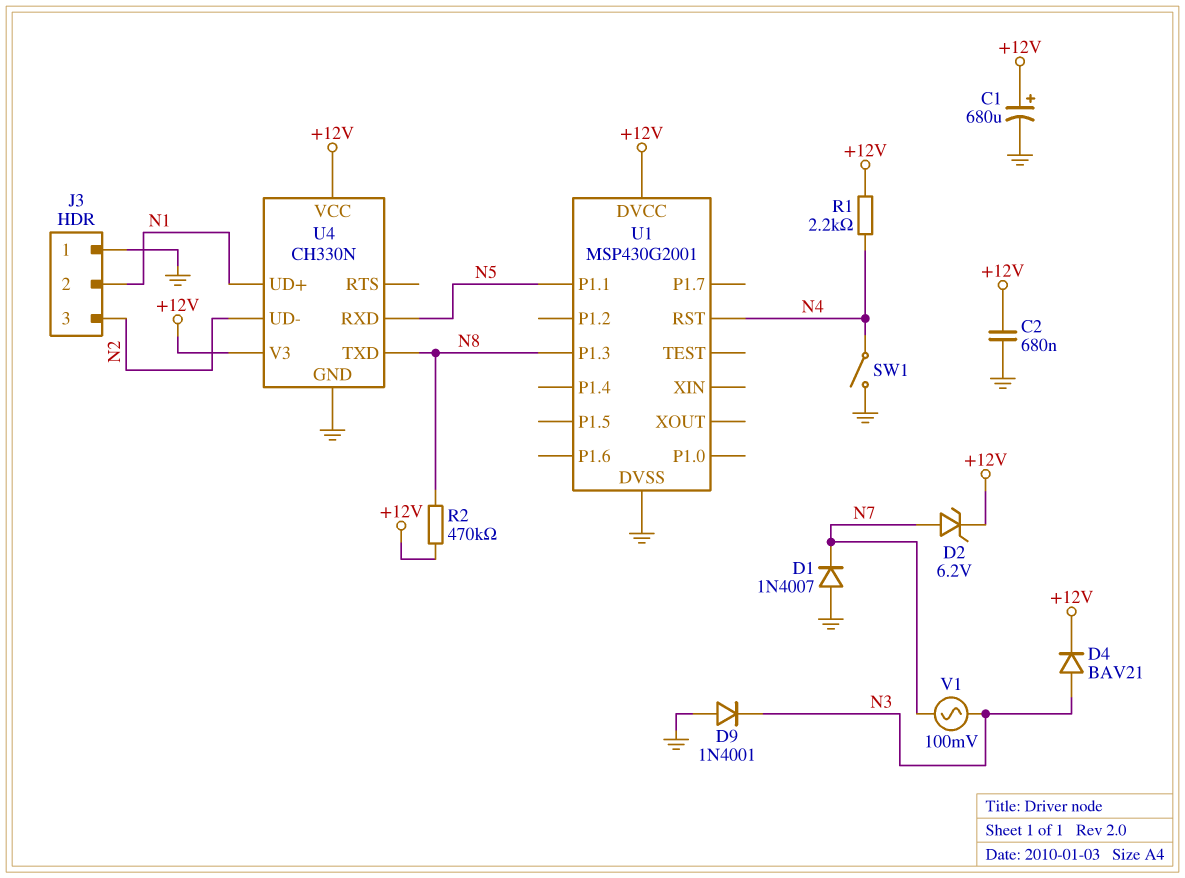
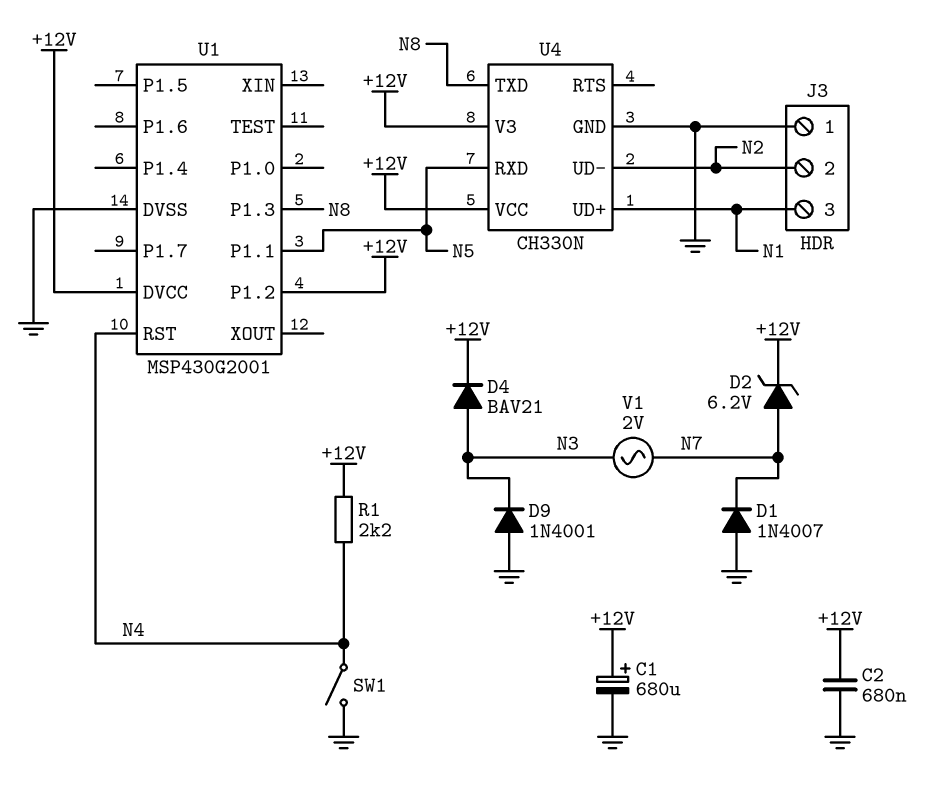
J3 pin 2: N1 -> N2
J3 pin 3: N2 -> N1
R2: 470k (+12V, N8) -> none
U1 pin P1.2: none -> +12V
V1: AC 100mV (N3, N7) -> AC 2V (N3, N7)

